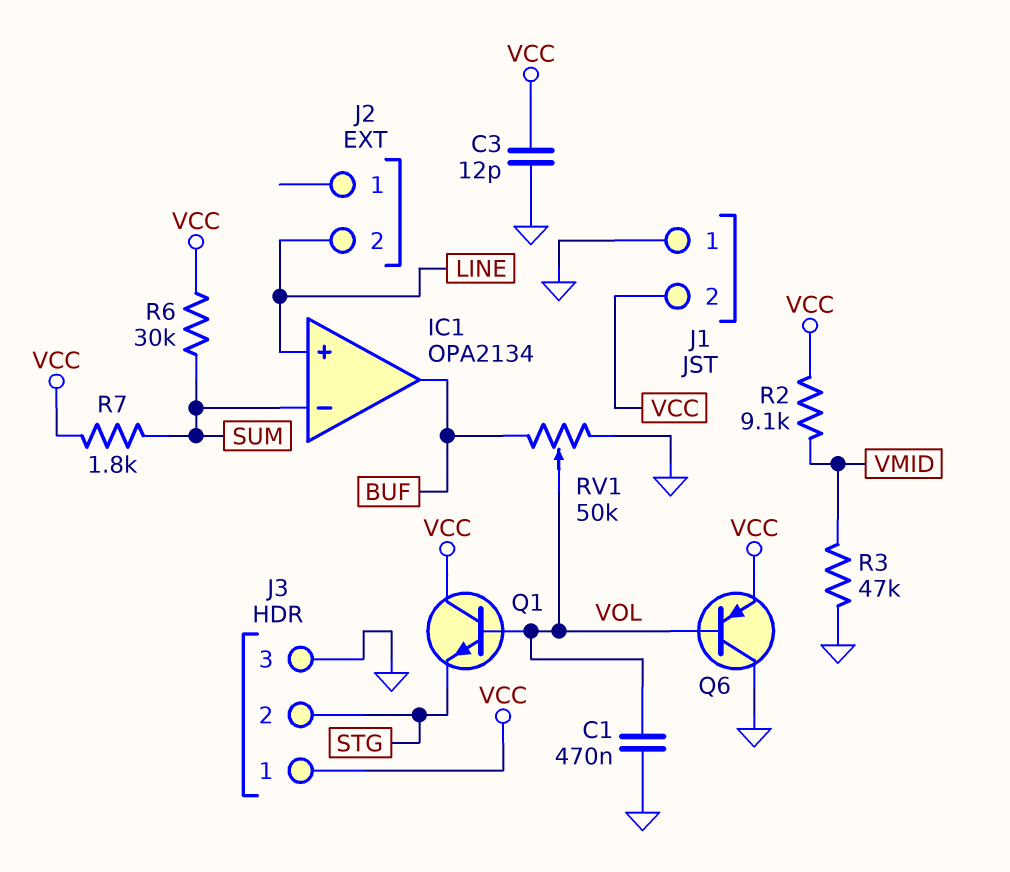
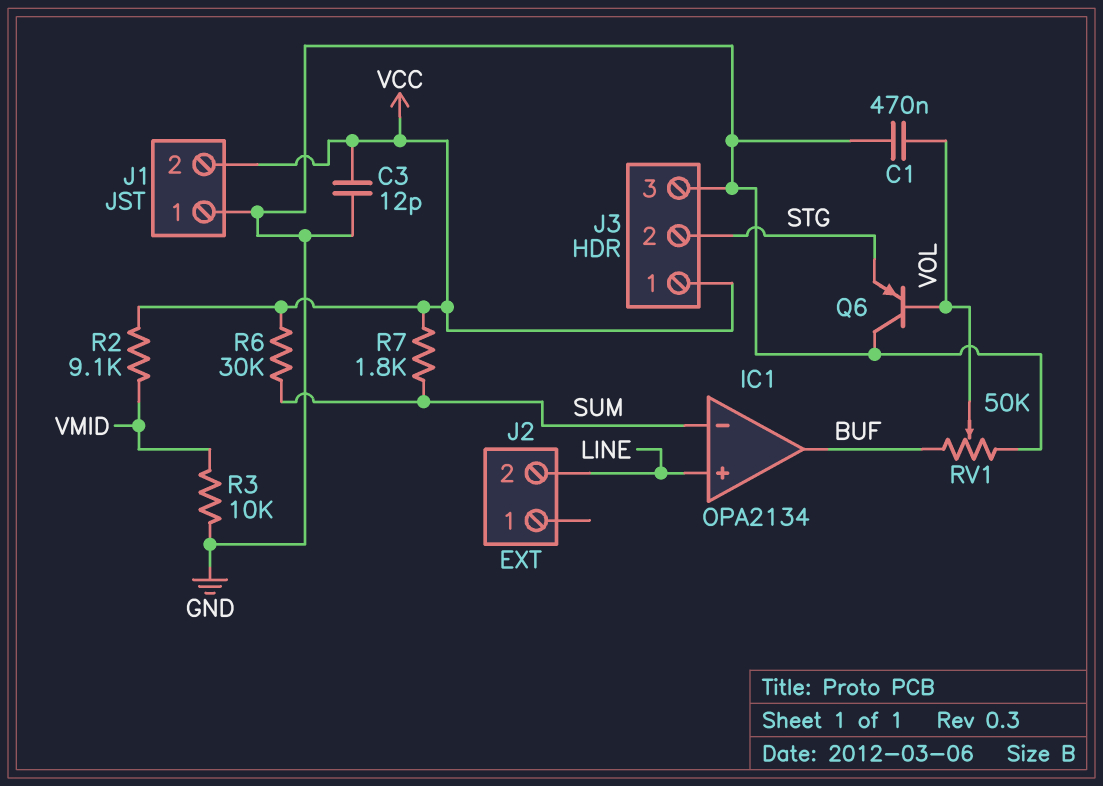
Q1: NPN (B VOL, C VCC, E STG) -> none
Q6: PNP (B VOL, C GND, E VCC) -> PNP (B VOL, C GND, E STG)
R3: 47k (GND, VMID) -> 10k (GND, VMID)

